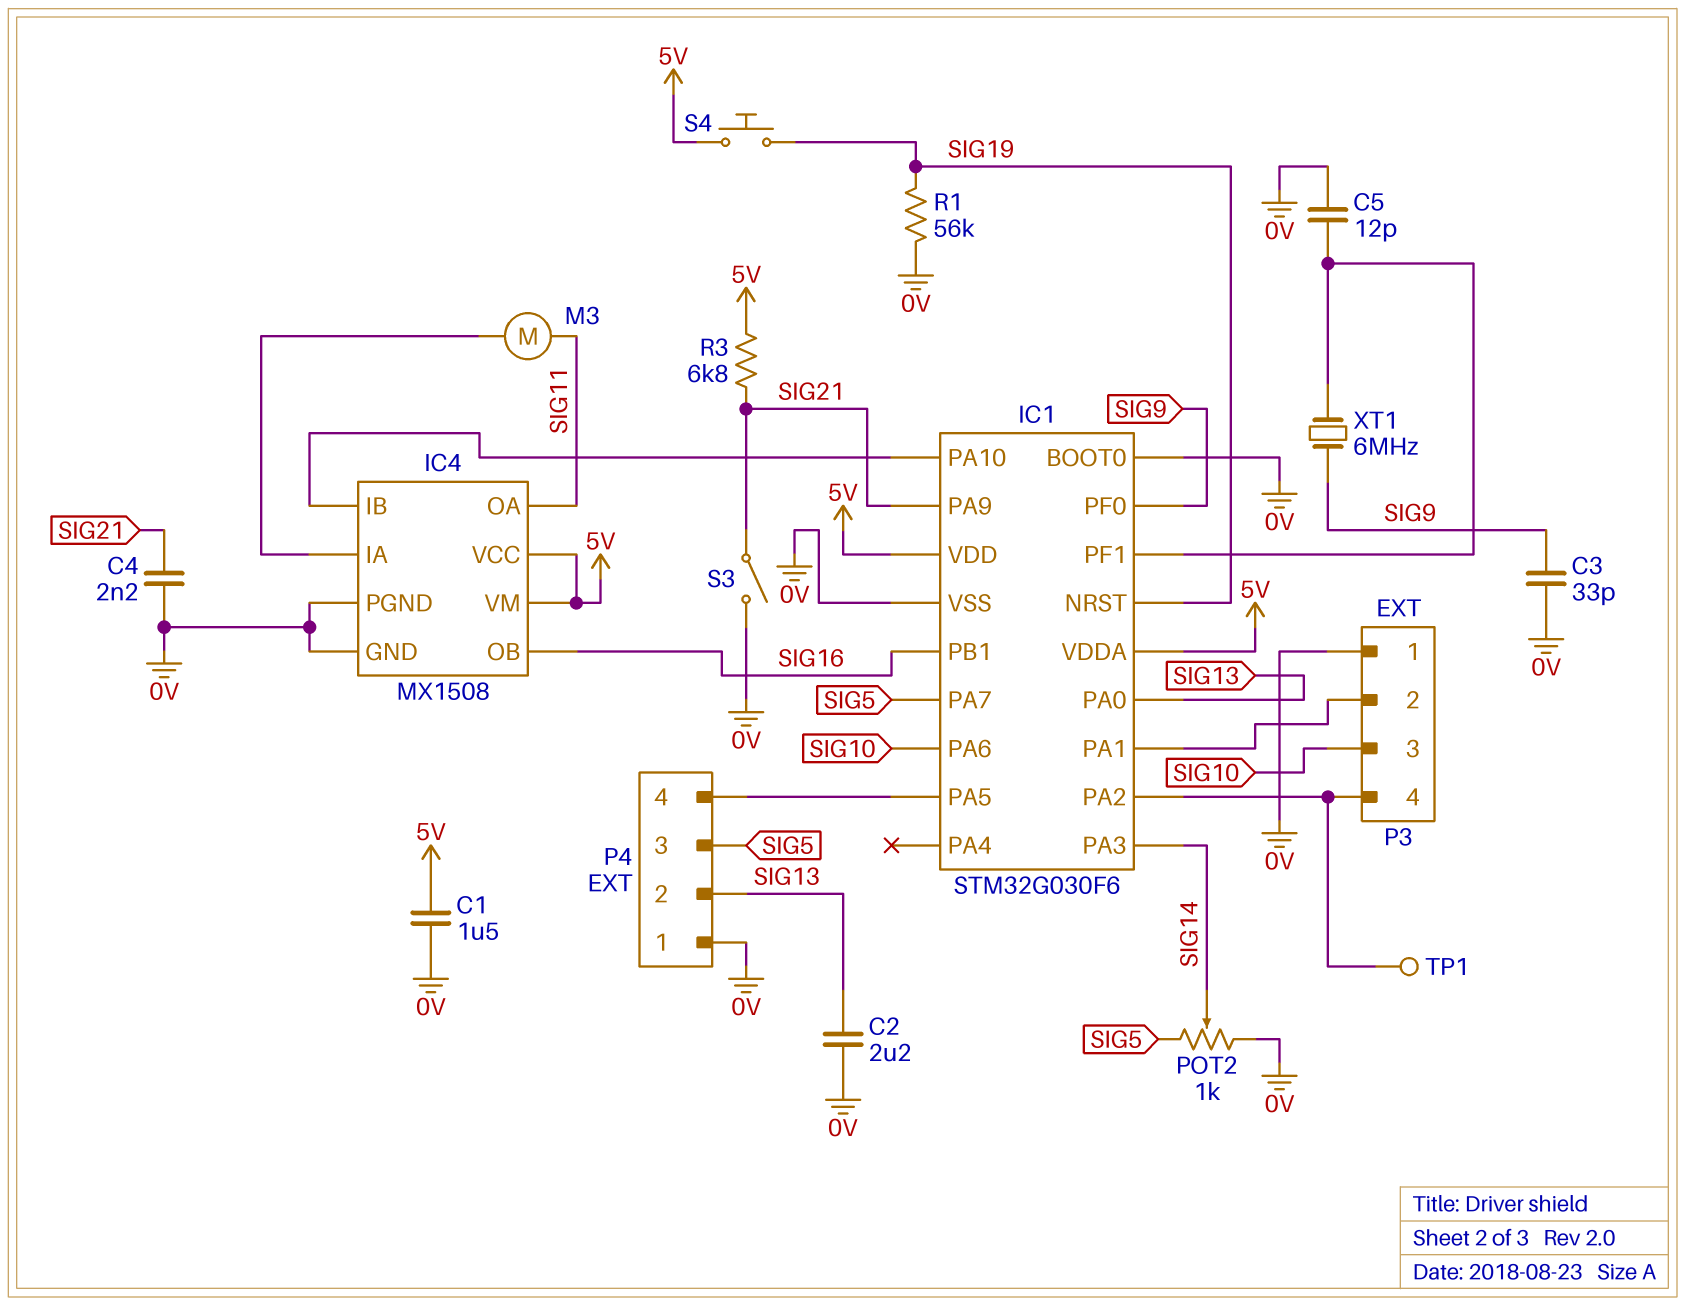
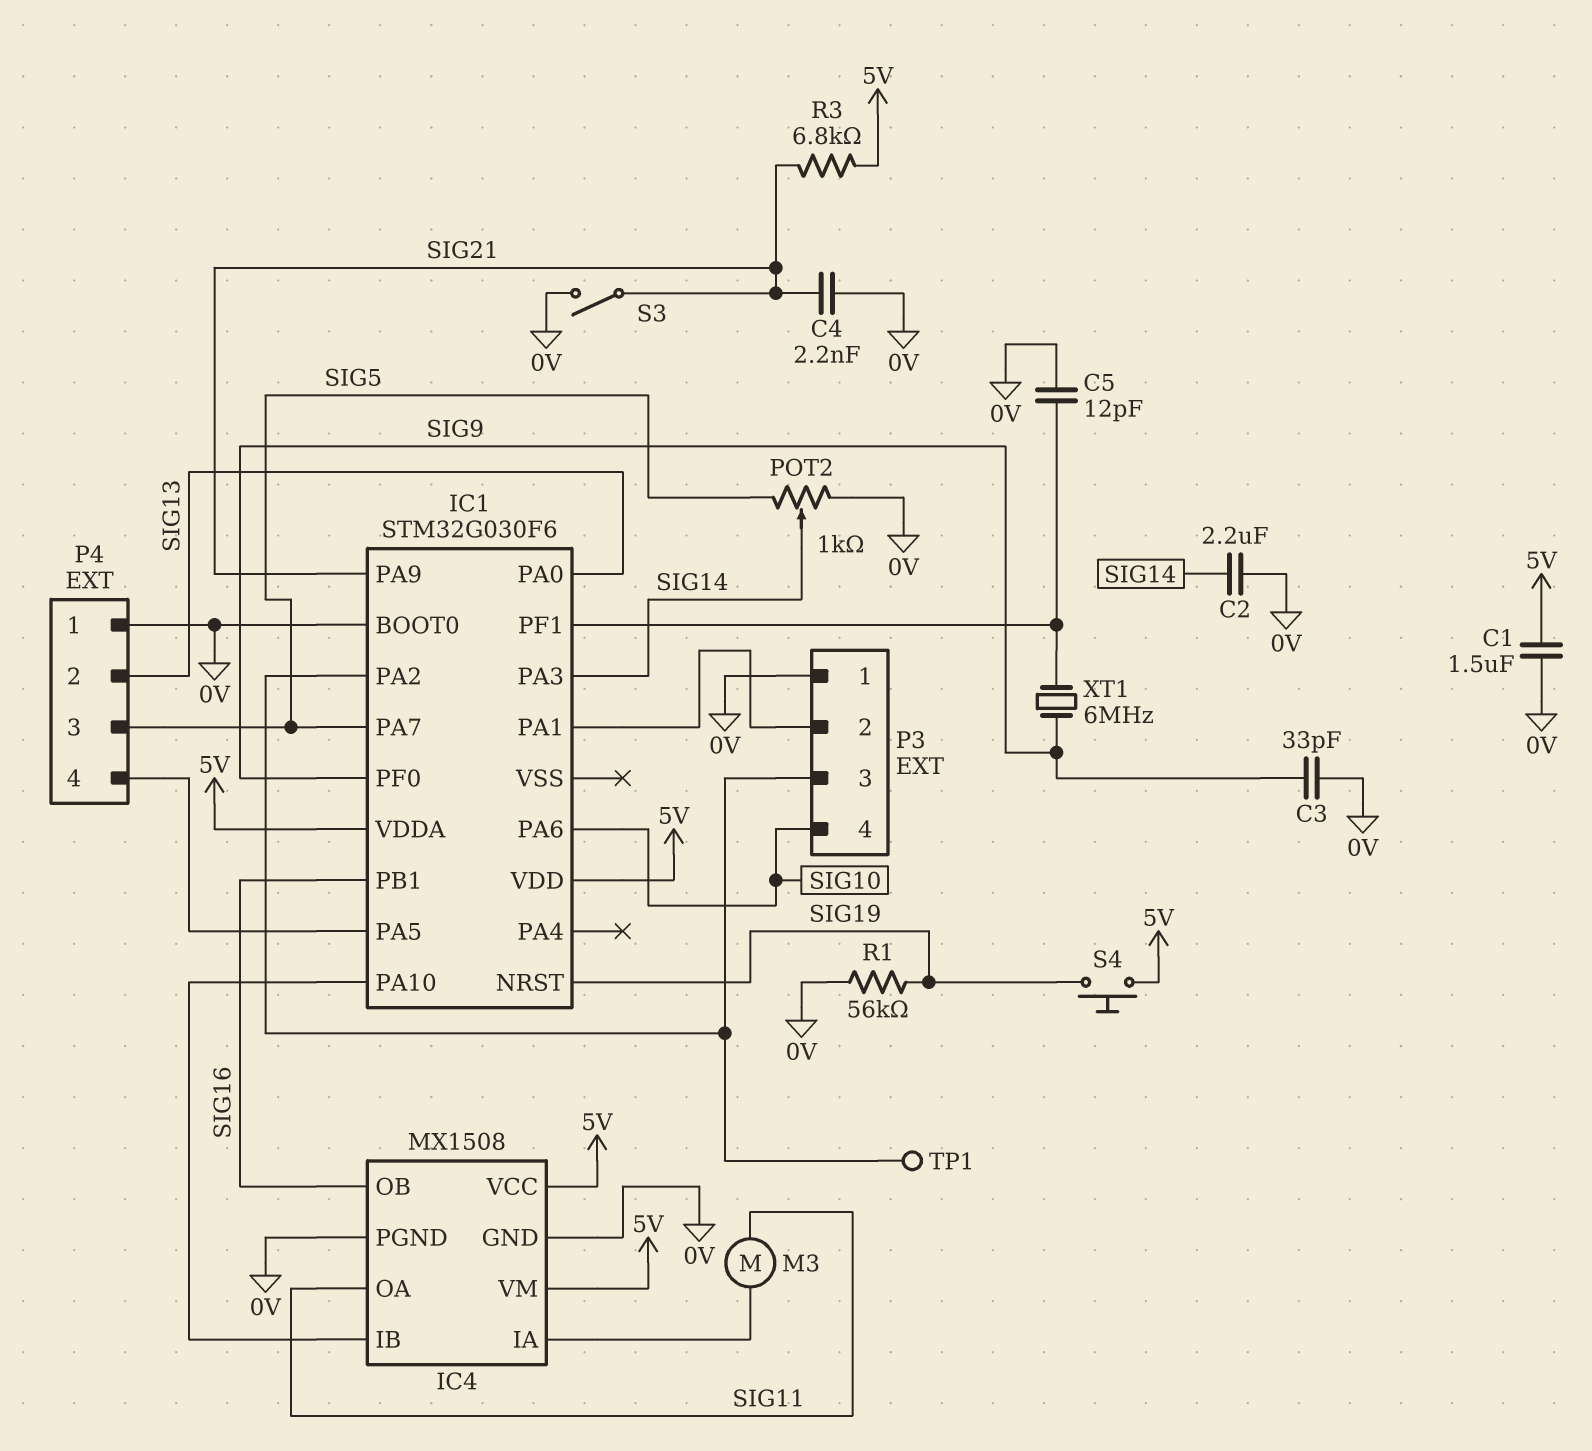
C2: 2.2uF (0V, SIG13) -> 2.2uF (0V, SIG14)
IC1 pin VSS: 0V -> none
P3 pin 3: SIG10 -> IC1/PA2
P3 pin 4: IC1/PA2 -> SIG10

